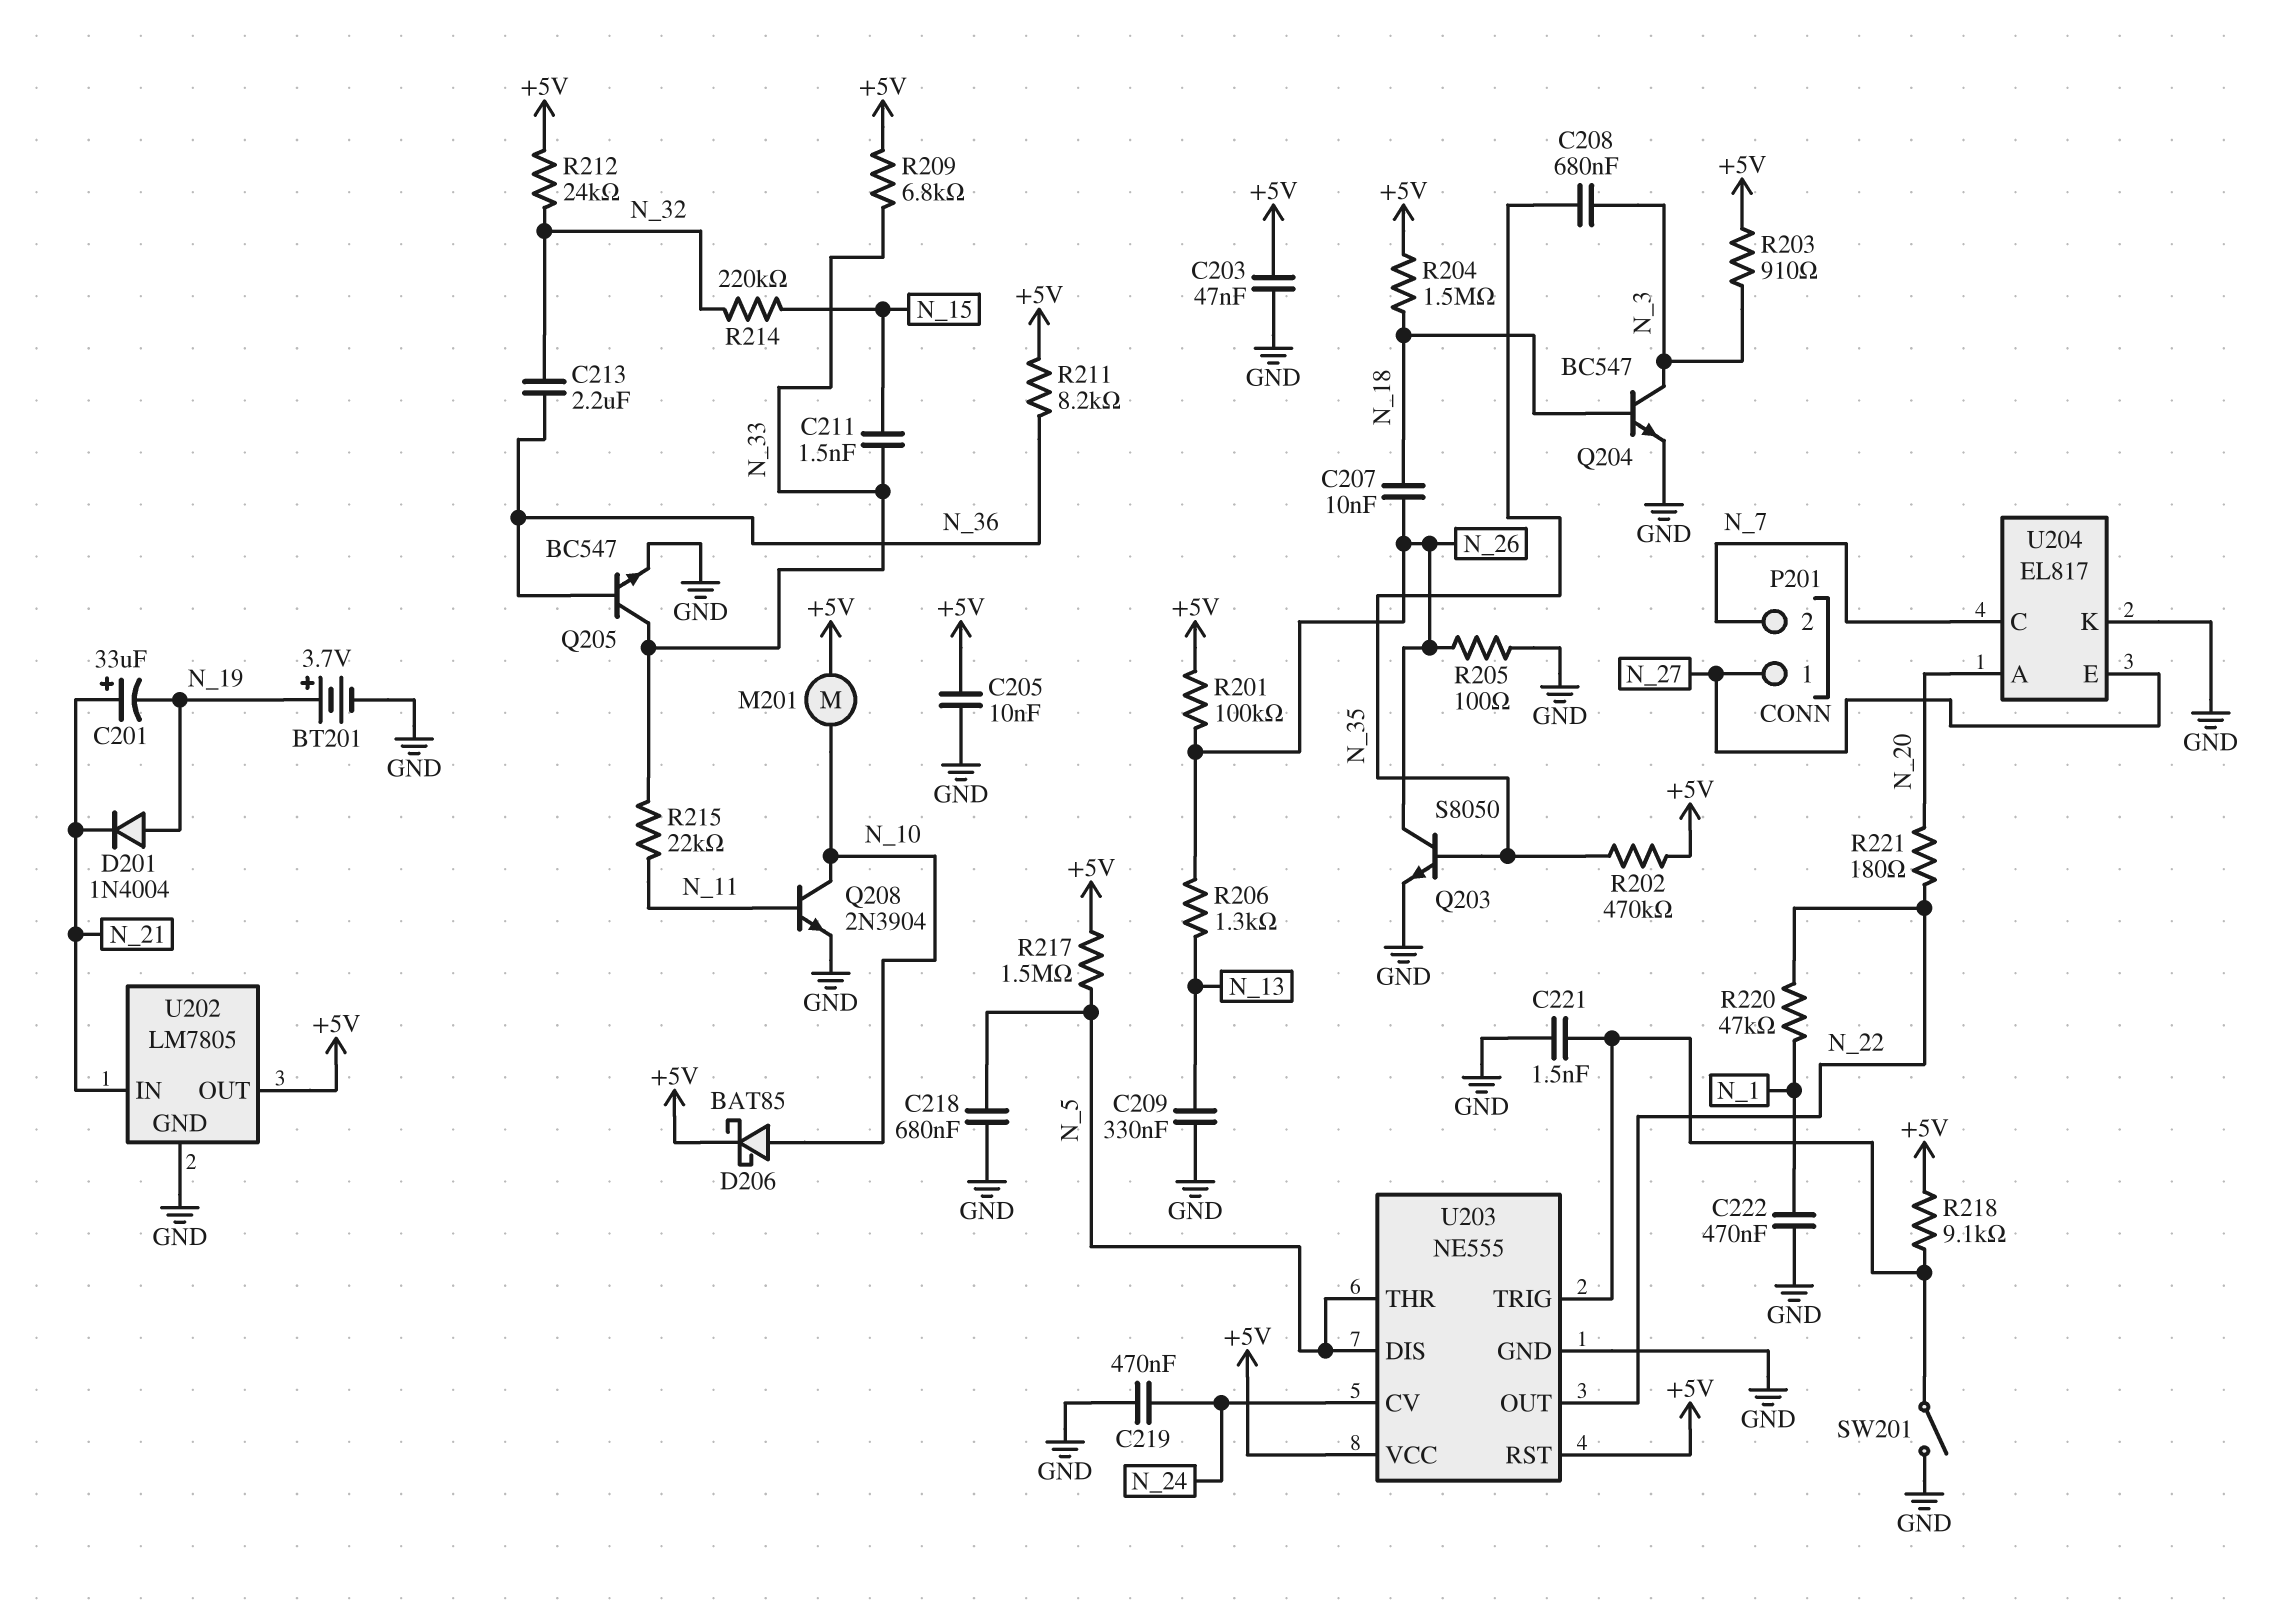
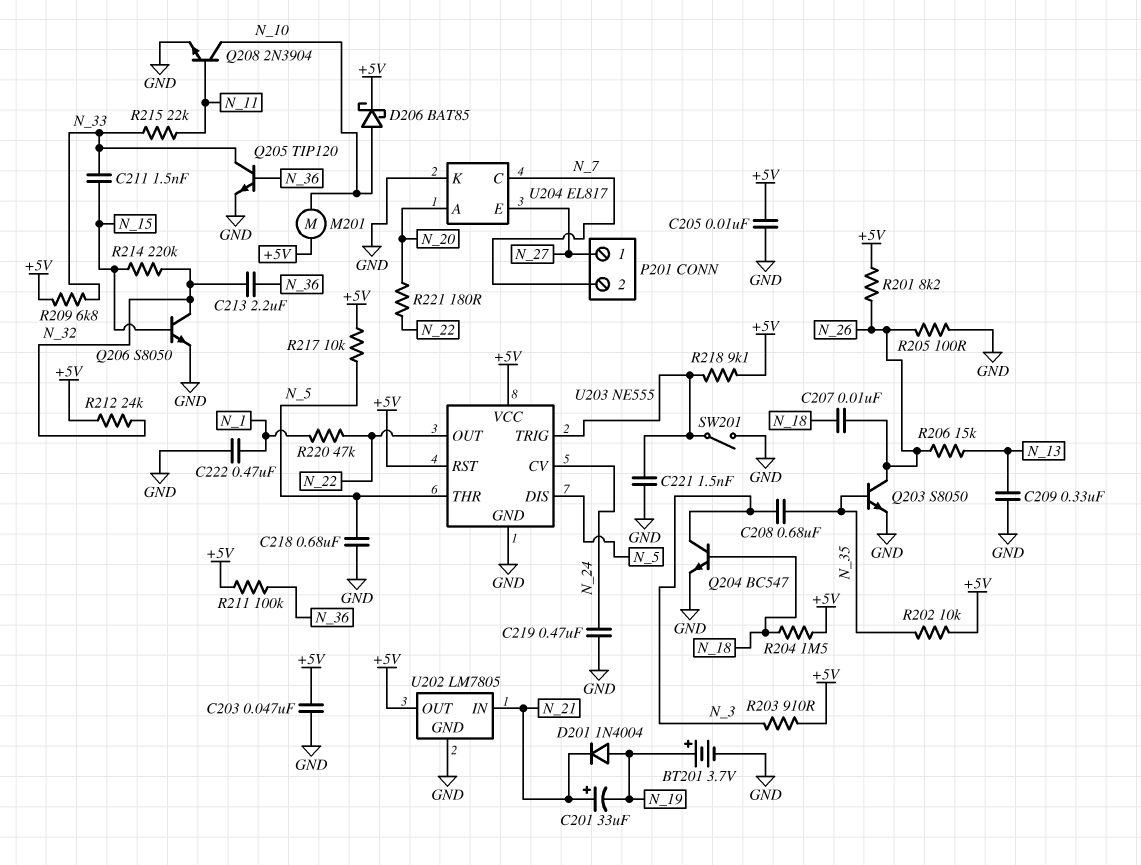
Q205: NPN BC547 (B N_36, C N_33, E GND) -> NPN TIP120 (B N_36, C N_33, E GND)
Q206: none -> NPN S8050 (B N_15, C N_32, E GND)
R201: 100k (+5V, N_26) -> 8.2k (+5V, N_26)
R202: 470k (+5V, N_35) -> 10k (+5V, N_35)
R206: 1.3k (N_13, N_26) -> 15k (N_13, N_26)
R211: 8.2k (+5V, N_36) -> 100k (+5V, N_36)
R217: 1.5M (+5V, N_5) -> 10k (+5V, N_5)

